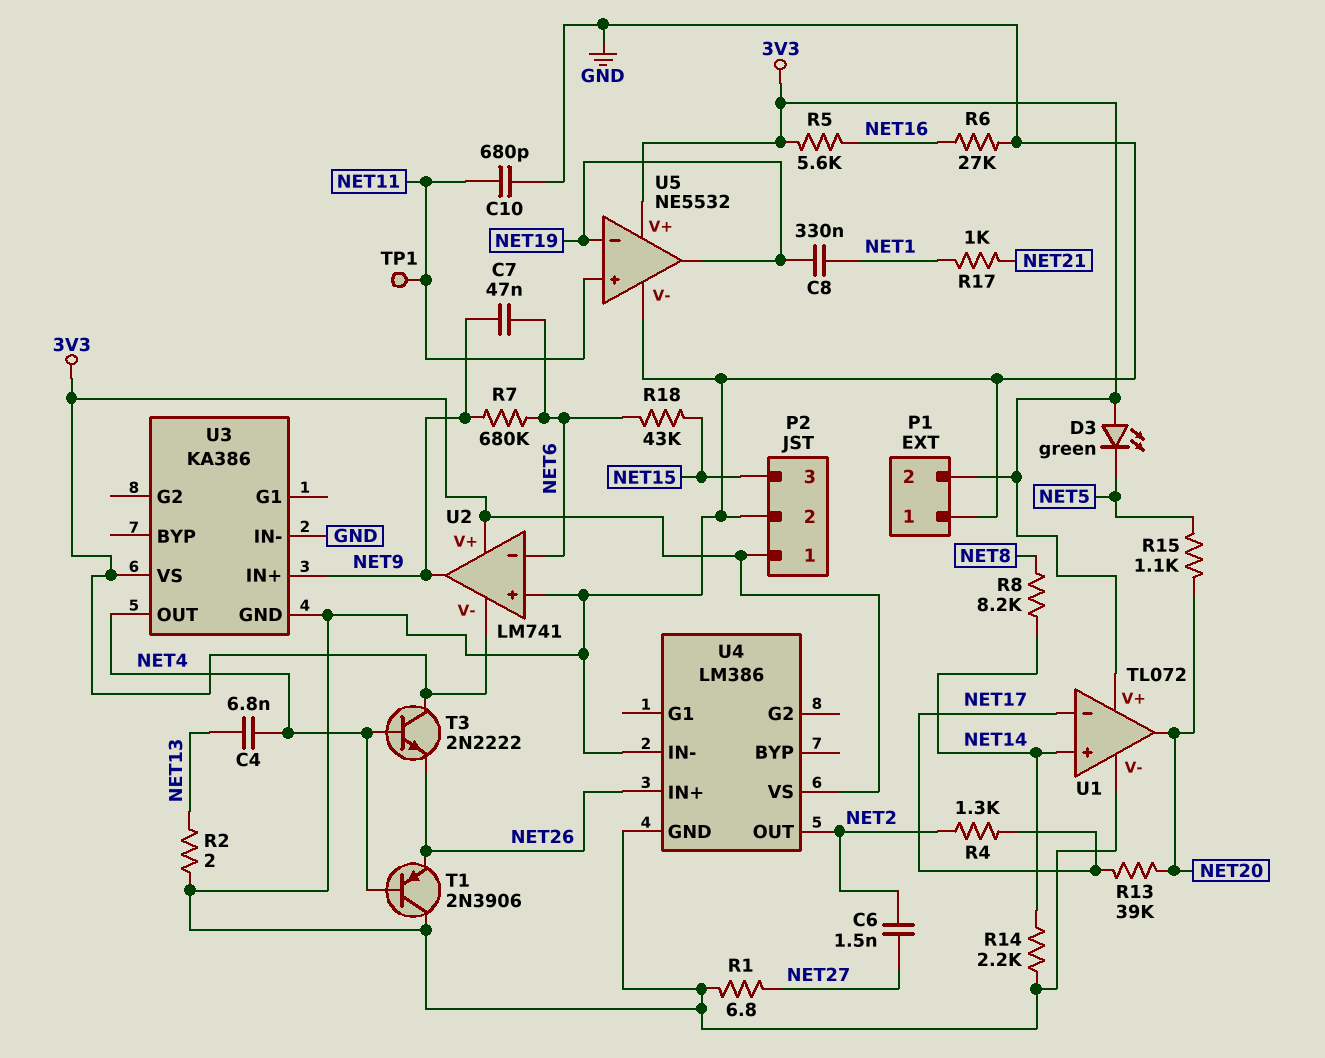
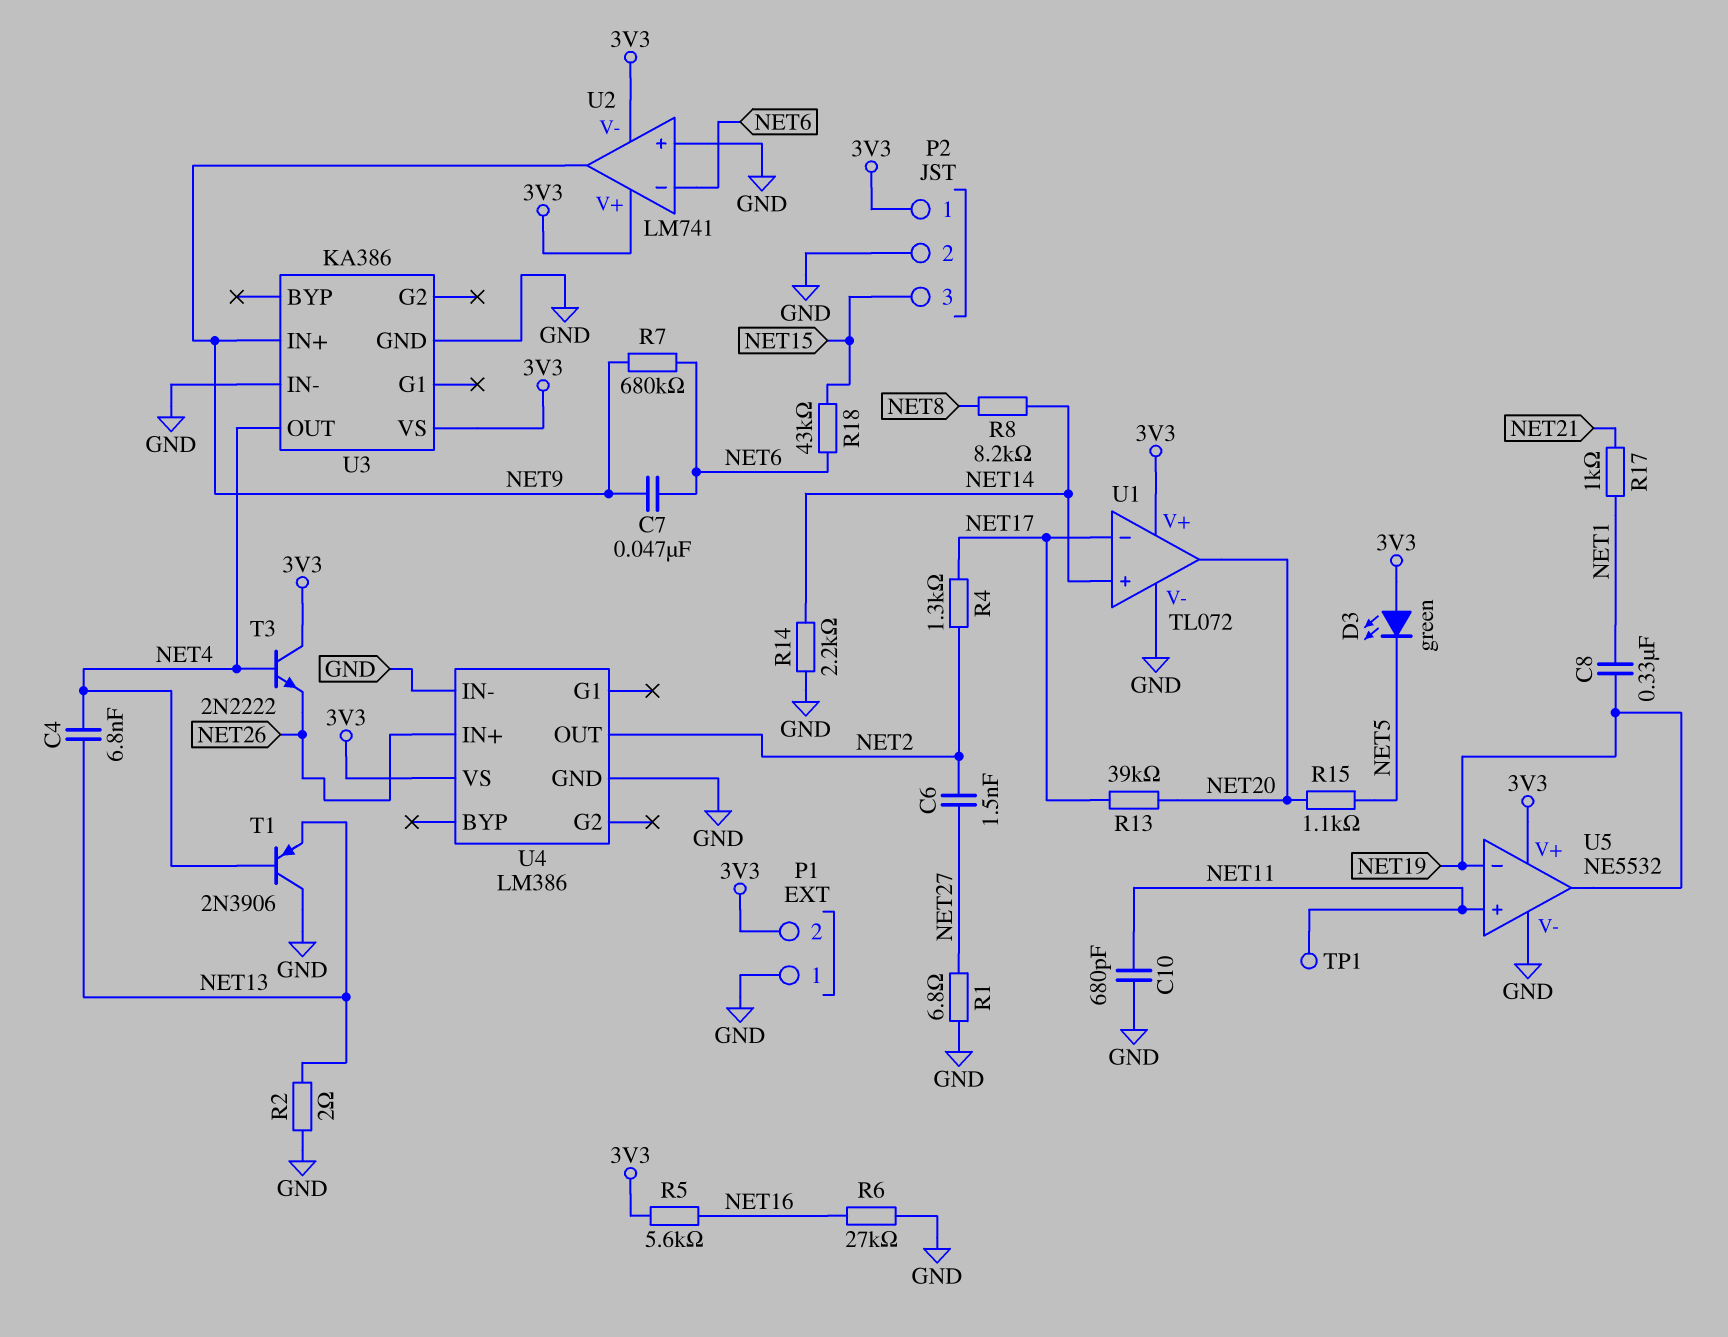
T1: PNP 2N3906 (B NET4, C GND, E NET26) -> PNP 2N3906 (B NET4, C GND, E NET13)

